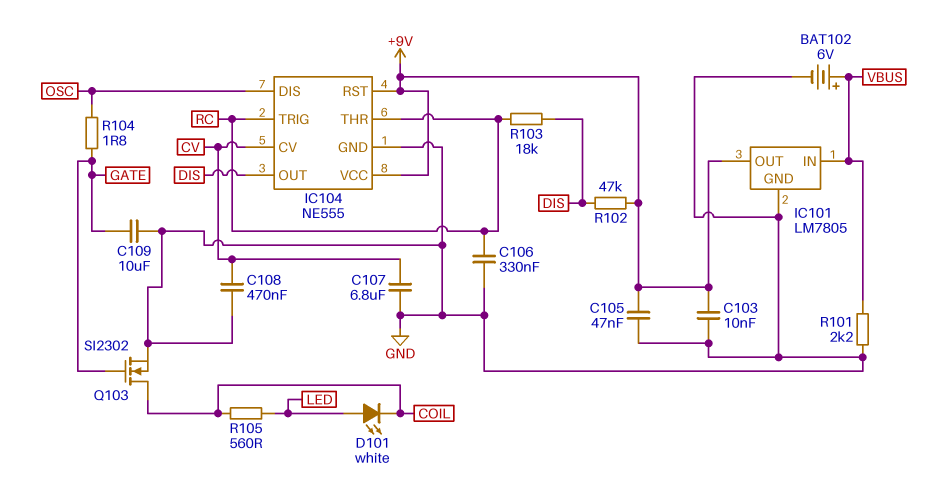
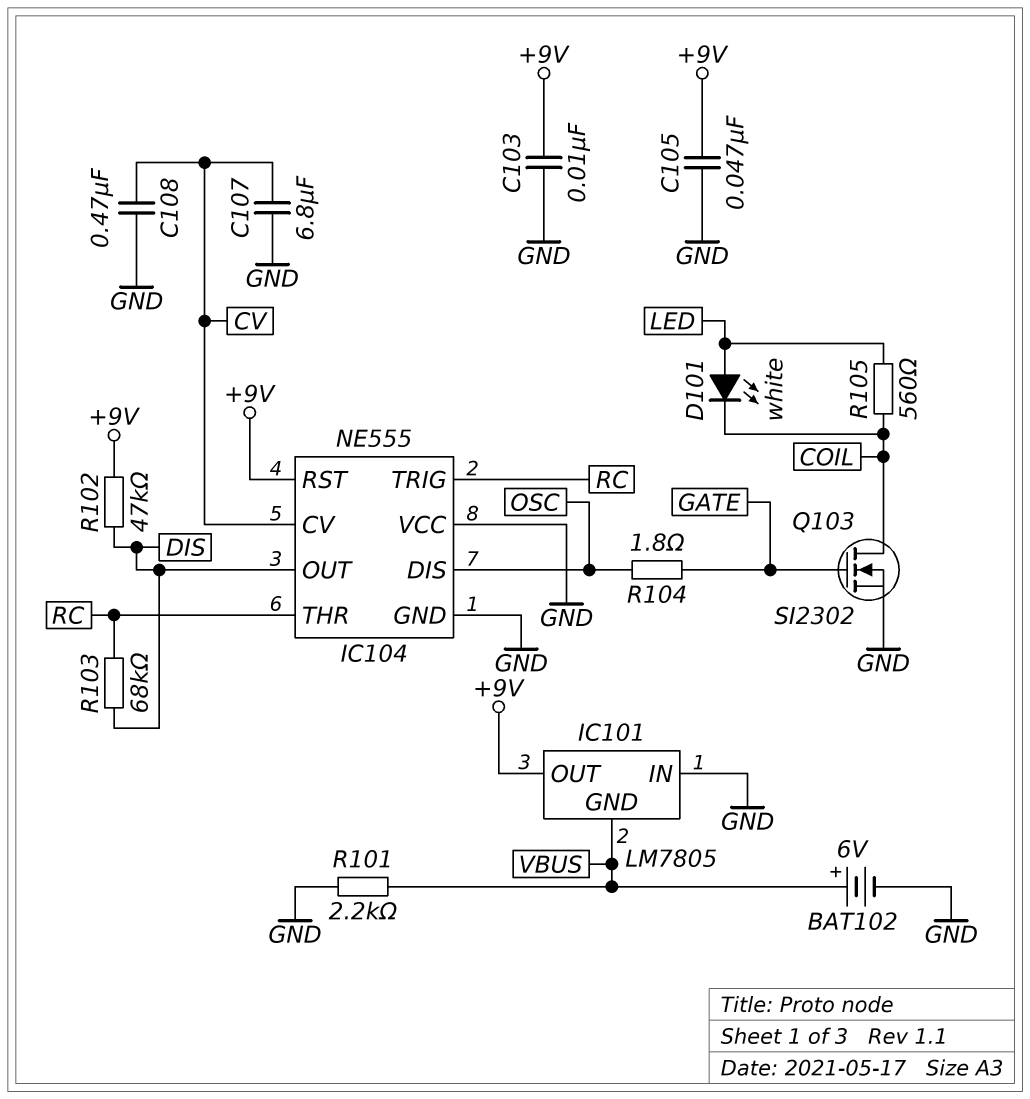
C106: 330nF (GND, RC) -> none
C109: 10uF (GATE, GND) -> none
IC101 pin GND: GND -> VBUS
IC101 pin IN: VBUS -> GND
IC104 pin VCC: +9V -> GND
R103: 18k (DIS, RC) -> 68k (DIS, RC)

